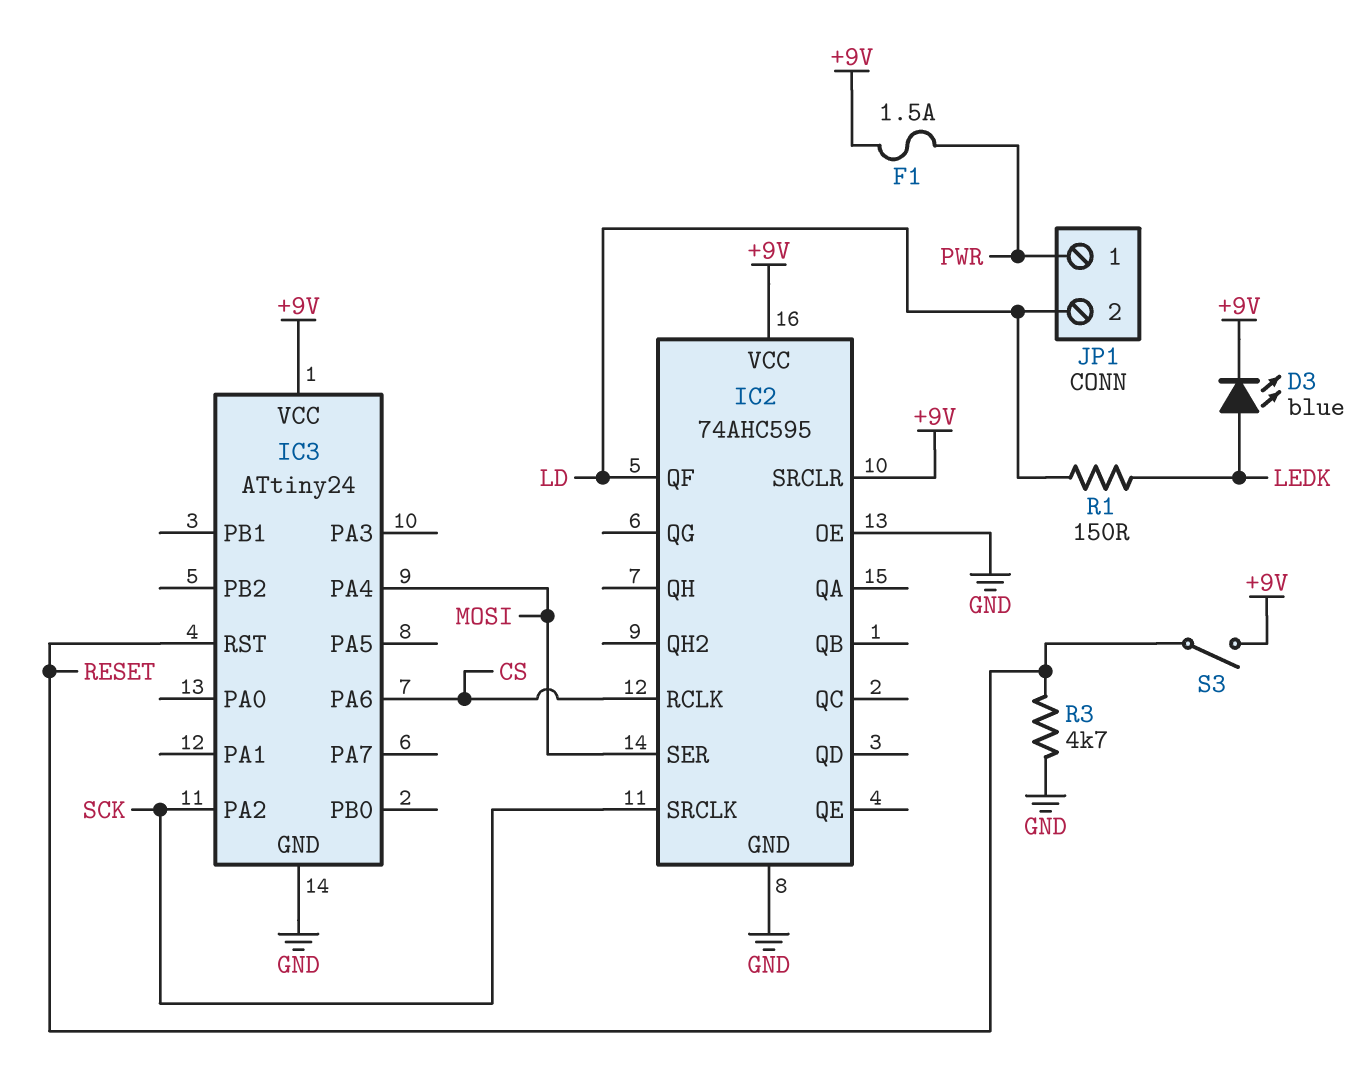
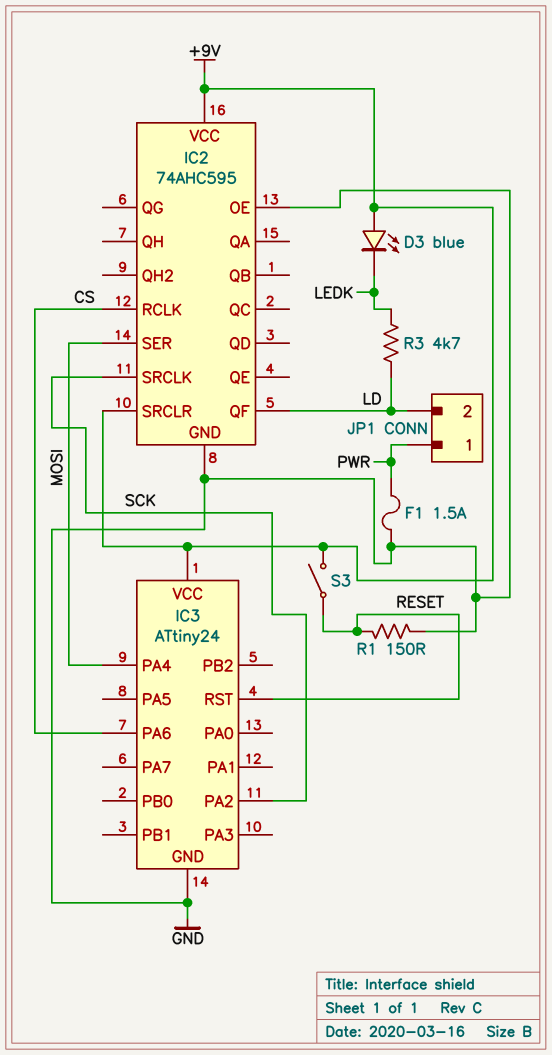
D3: LED blue (A LEDK, K +9V) -> LED blue (A +9V, K LEDK)
F1: 1.5A (+9V, PWR) -> 1.5A (GND, PWR)
R1: 150 (LD, LEDK) -> 150 (GND, RESET)
R3: 4.7k (GND, RESET) -> 4.7k (LD, LEDK)

